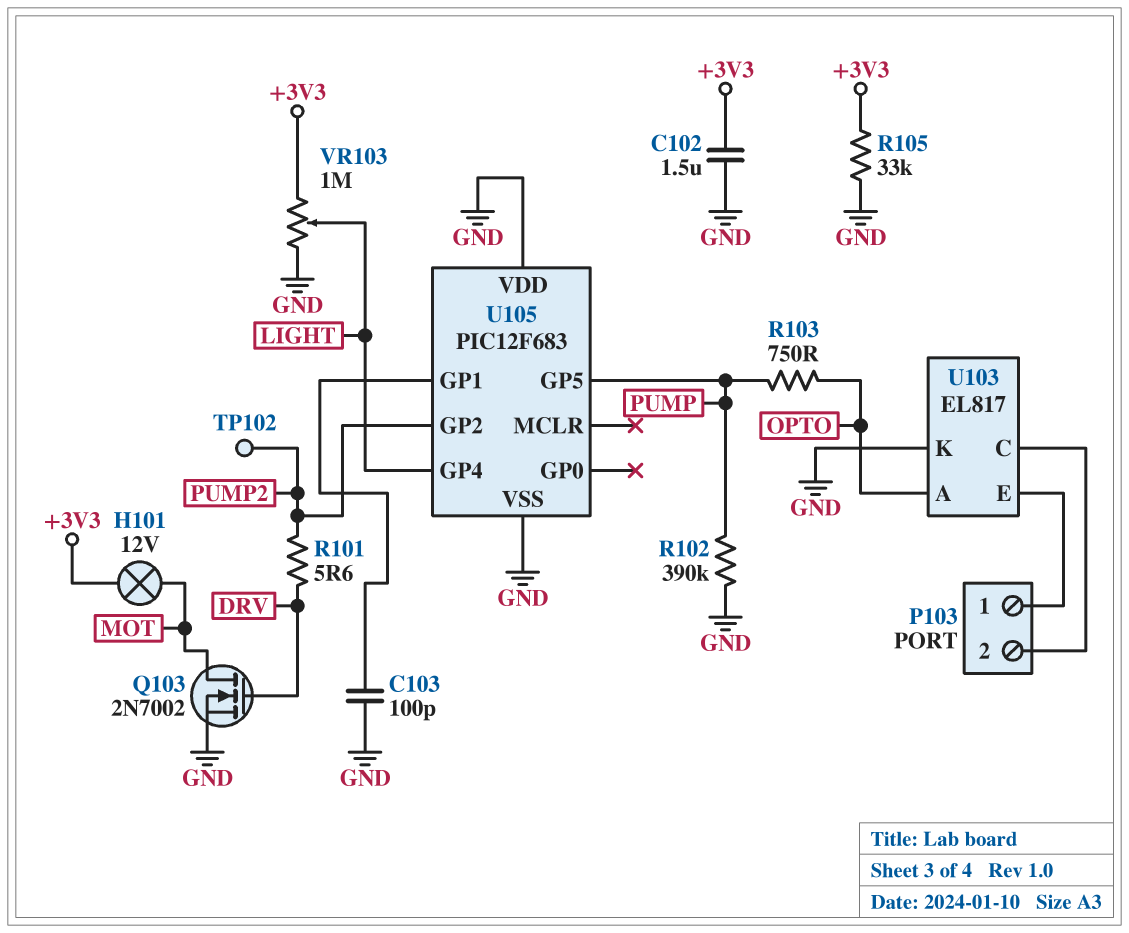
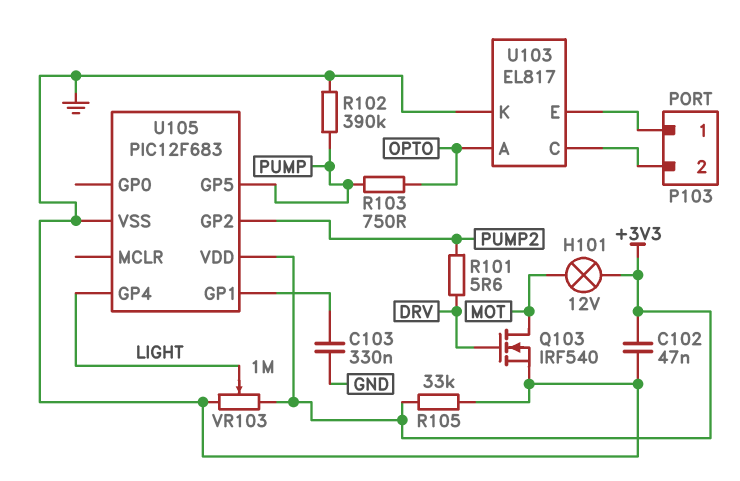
C102: 1.5uF (+3V3, GND) -> 47nF (+3V3, GND)
C103: 100pF (GND, U105/GP1) -> 330nF (GND, U105/GP1)
Q103: NMOS 2N7002 (G DRV, D MOT, S GND) -> NMOS IRF540 (G DRV, D MOT, S GND)
TP102: test point (PUMP2) -> none
U105 pin VDD: GND -> +3V3

